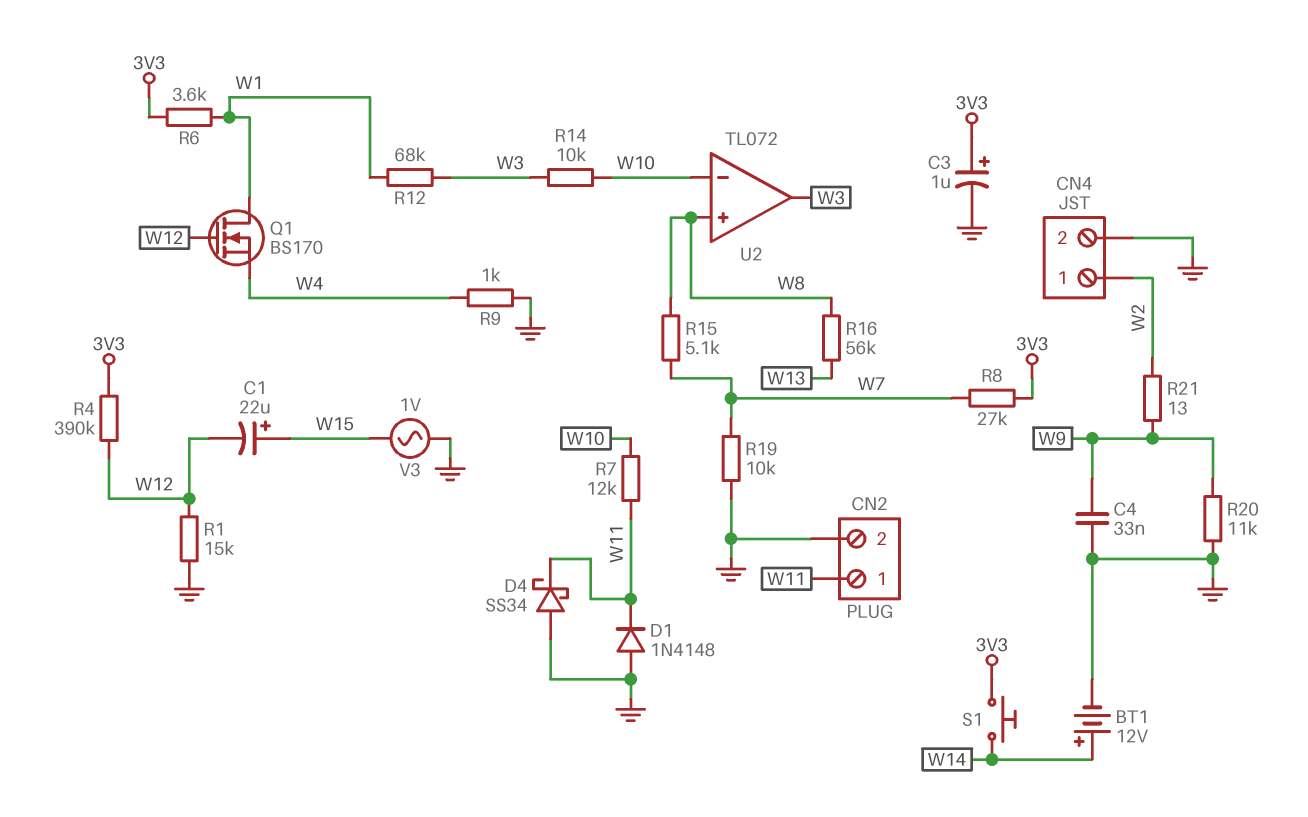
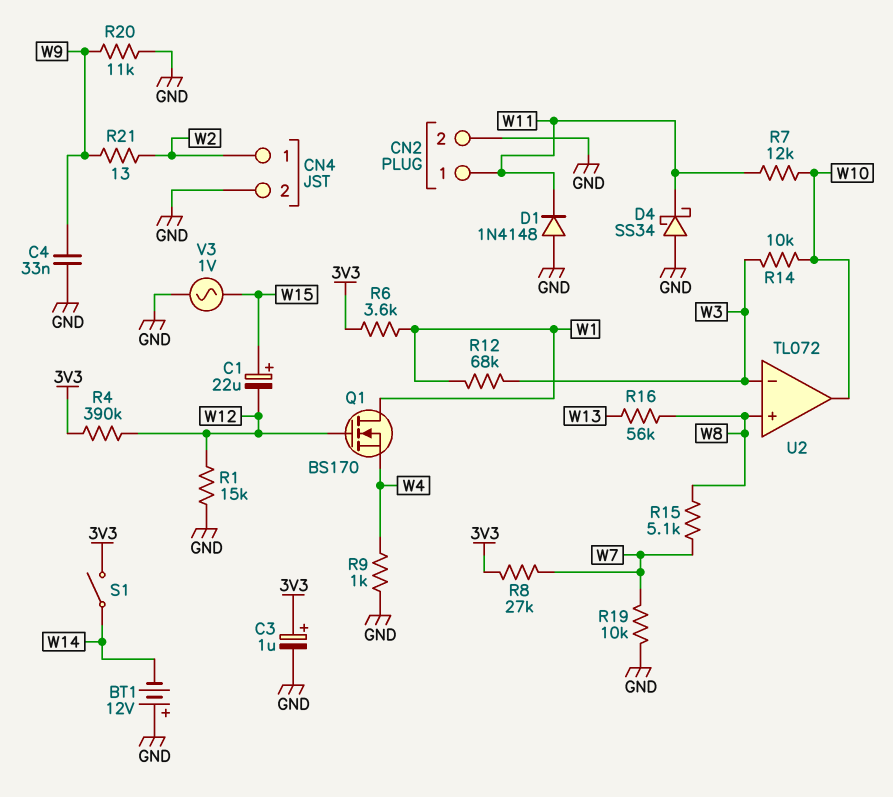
BT1: 12V (plus W14, minus GND) -> 12V (plus GND, minus W14)
S1: button (3V3, W14) -> switch (3V3, W14)
U2 pin in-: W10 -> W3
U2 pin out: W3 -> W10

